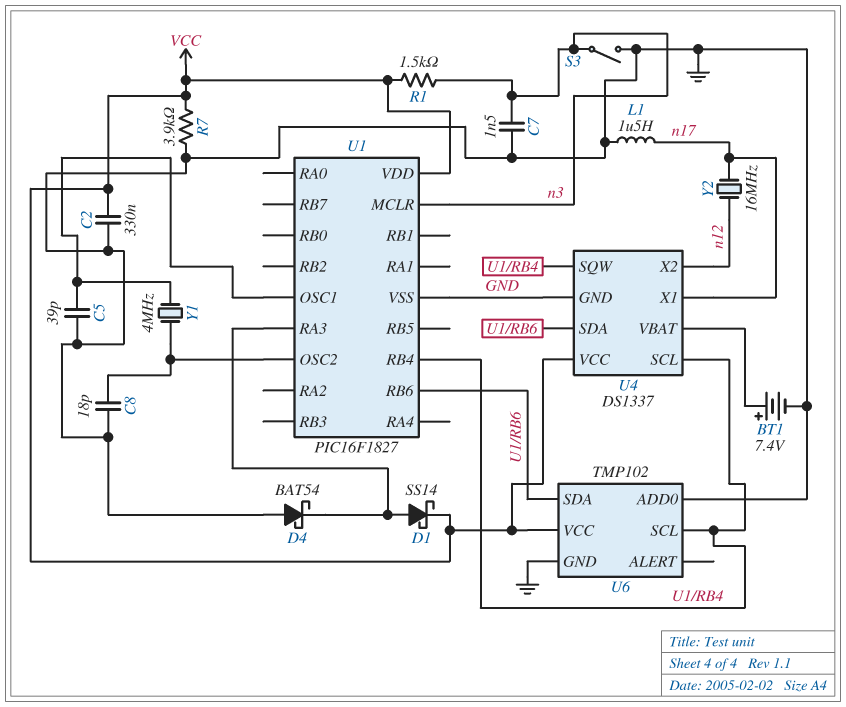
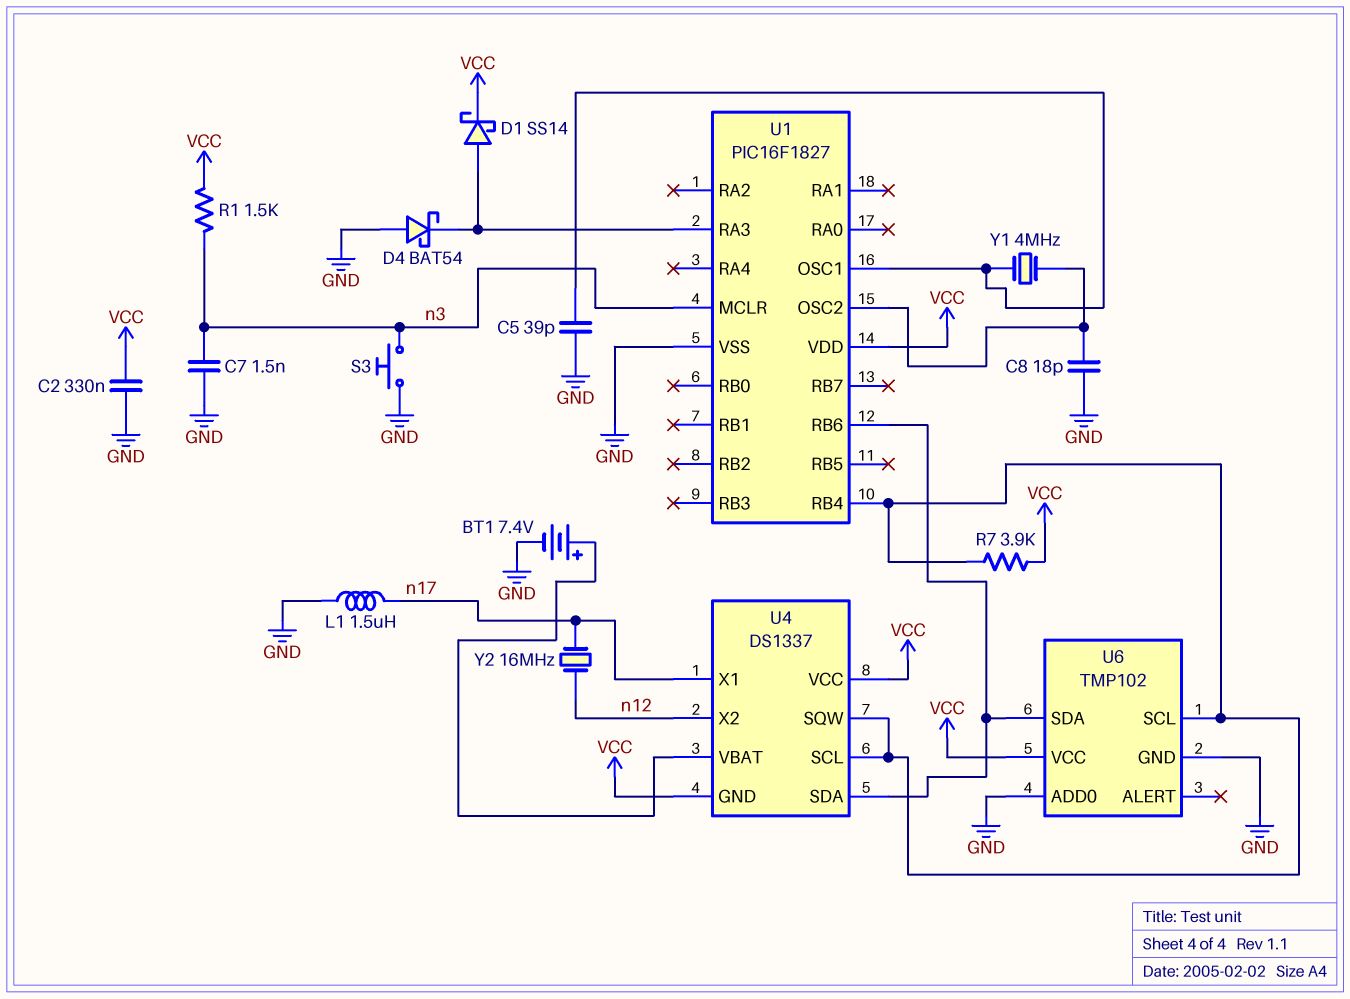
R7: 3.9k (GND, VCC) -> 3.9k (U1/RB4, VCC)
S3: switch (GND, n3) -> button (GND, n3)
U4 pin GND: GND -> VCC

